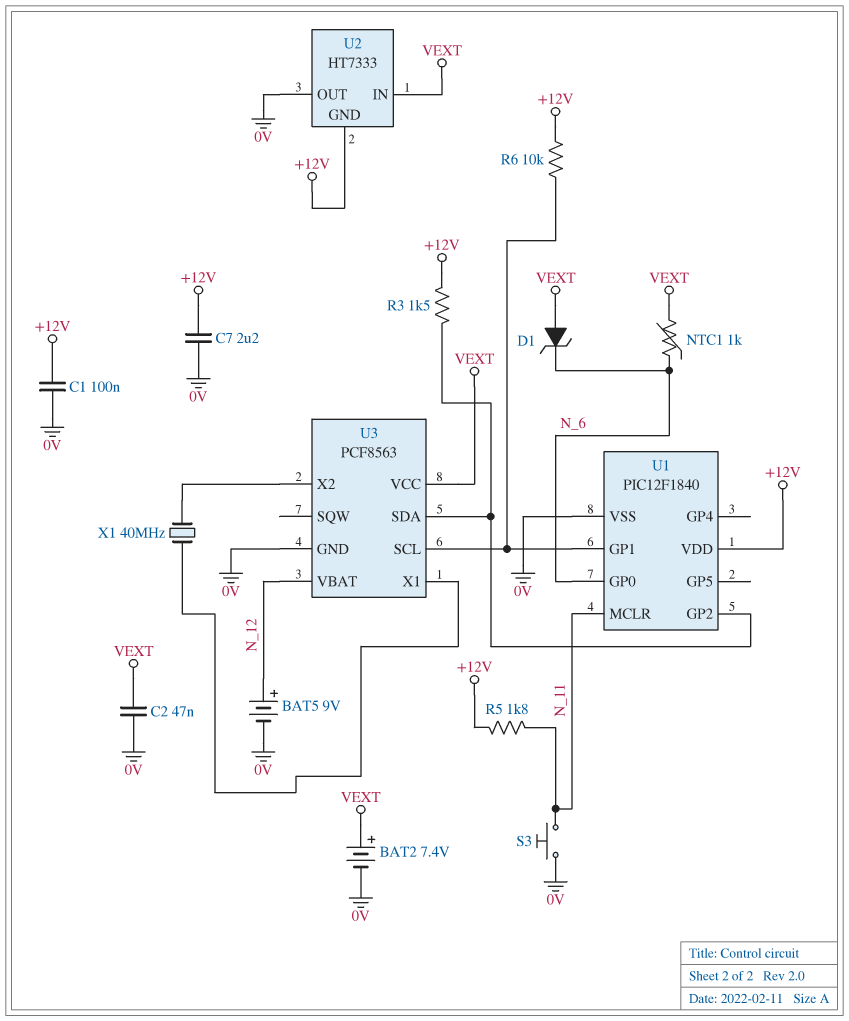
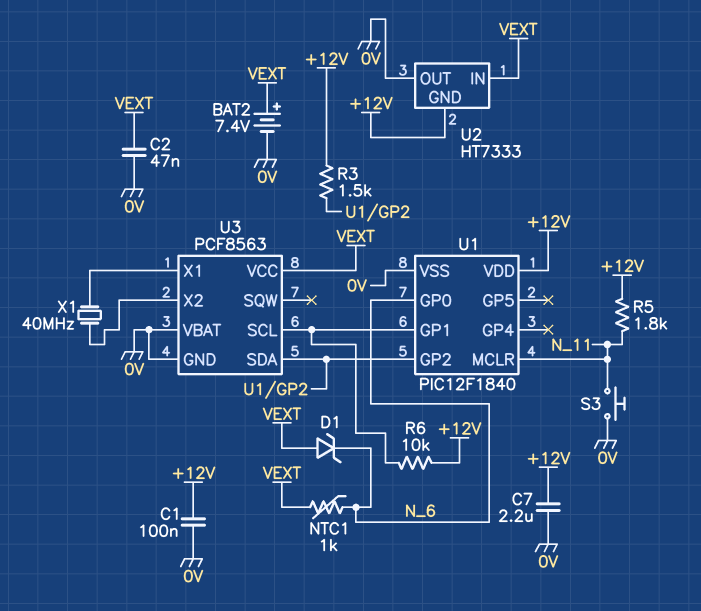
BAT5: 9V (plus N_12, minus 0V) -> none
U3 pin VBAT: N_12 -> 0V

